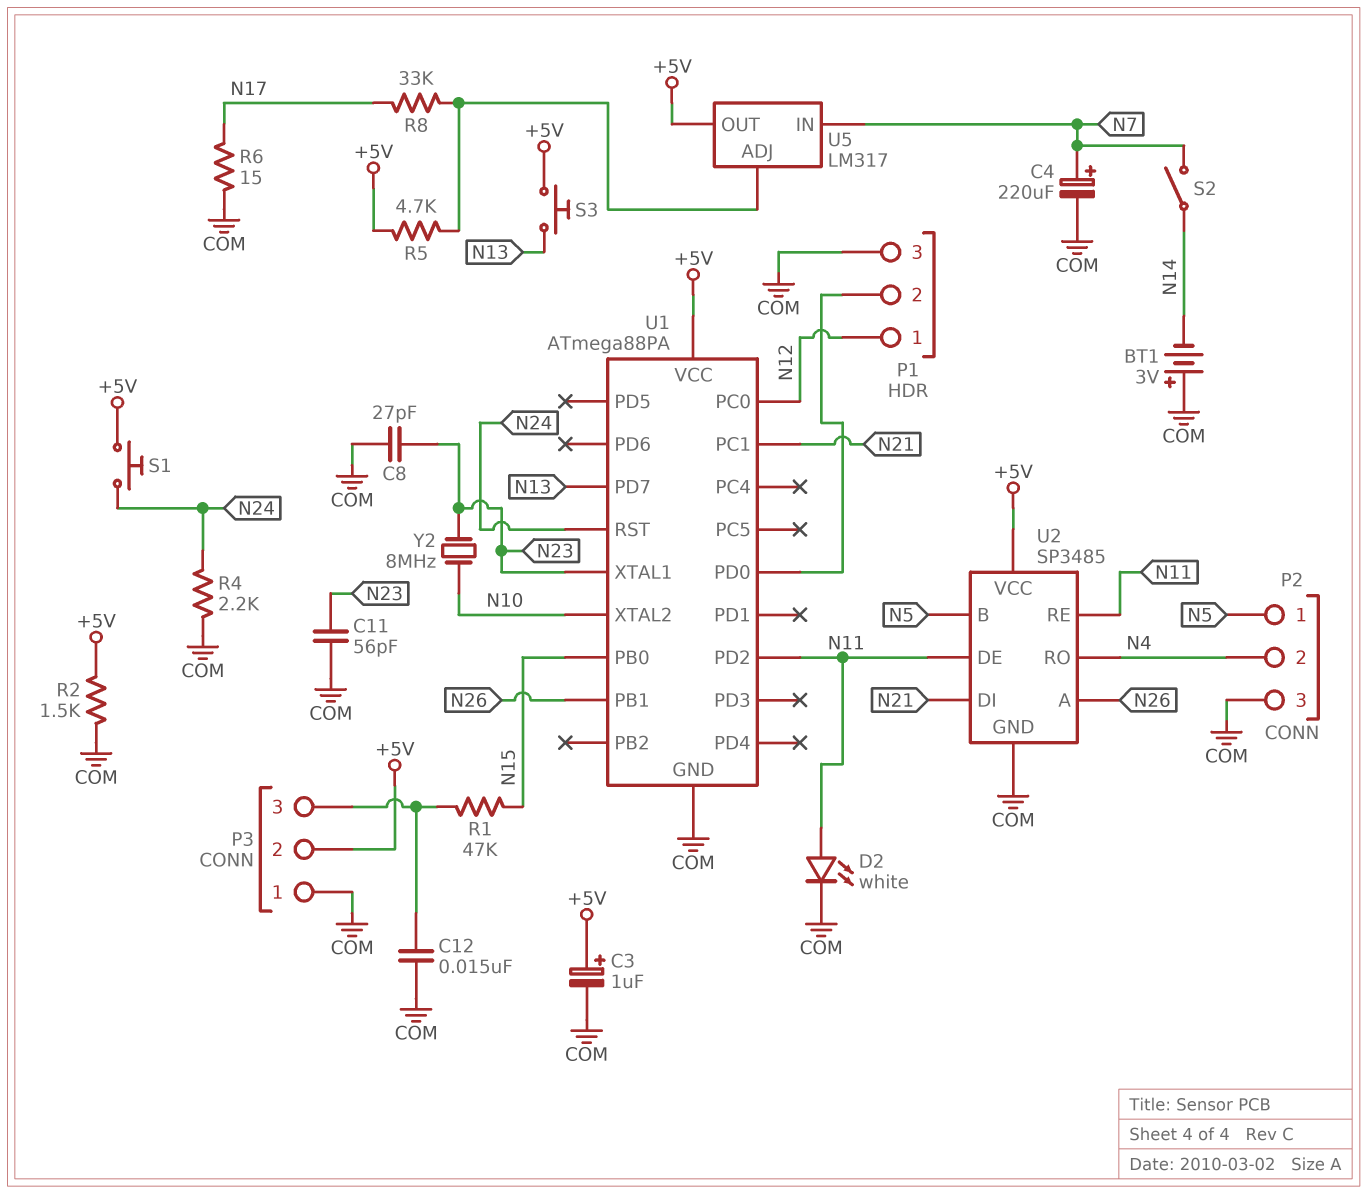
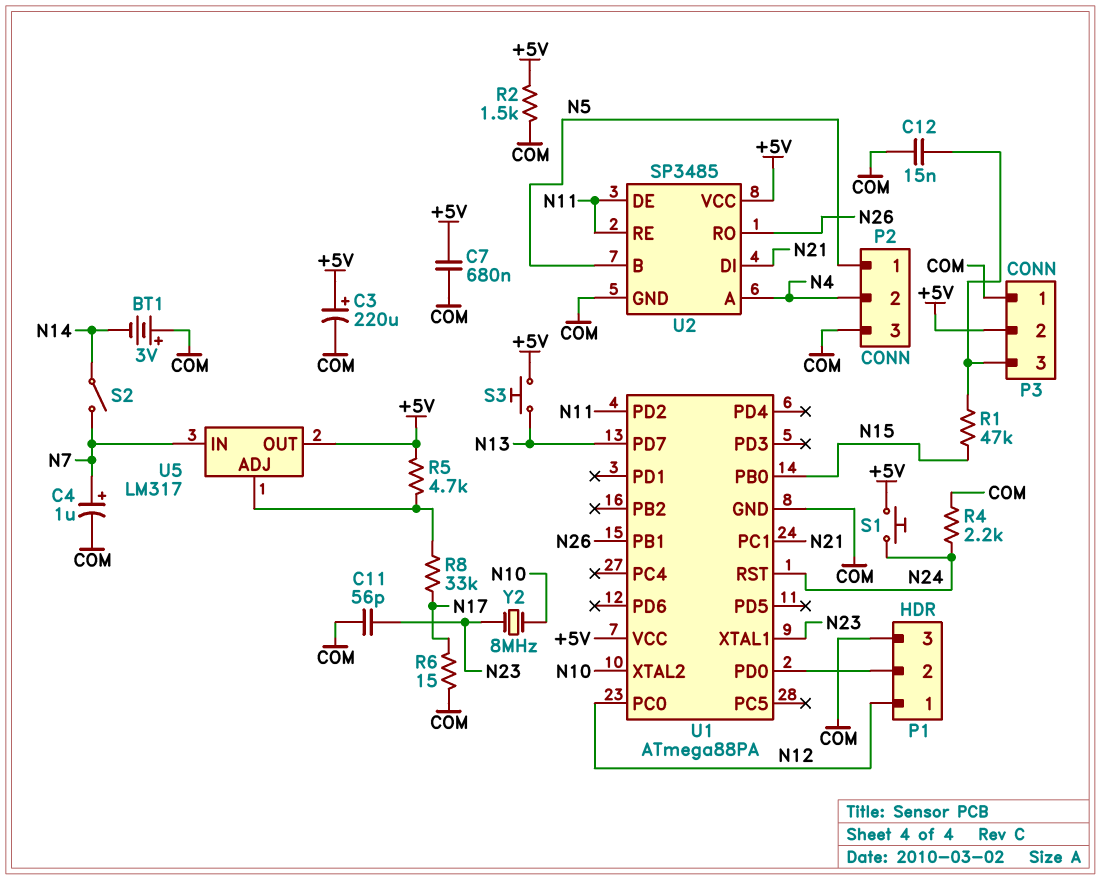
C3: 1uF (plus +5V, minus COM) -> 220uF (plus +5V, minus COM)
C4: 220uF (plus N7, minus COM) -> 1uF (plus N7, minus COM)
C7: none -> 680nF (+5V, COM)
C8: 27pF (COM, N23) -> none
D2: LED white (A N11, K COM) -> none
U2 pin A: N26 -> N4
U2 pin RO: N4 -> N26

